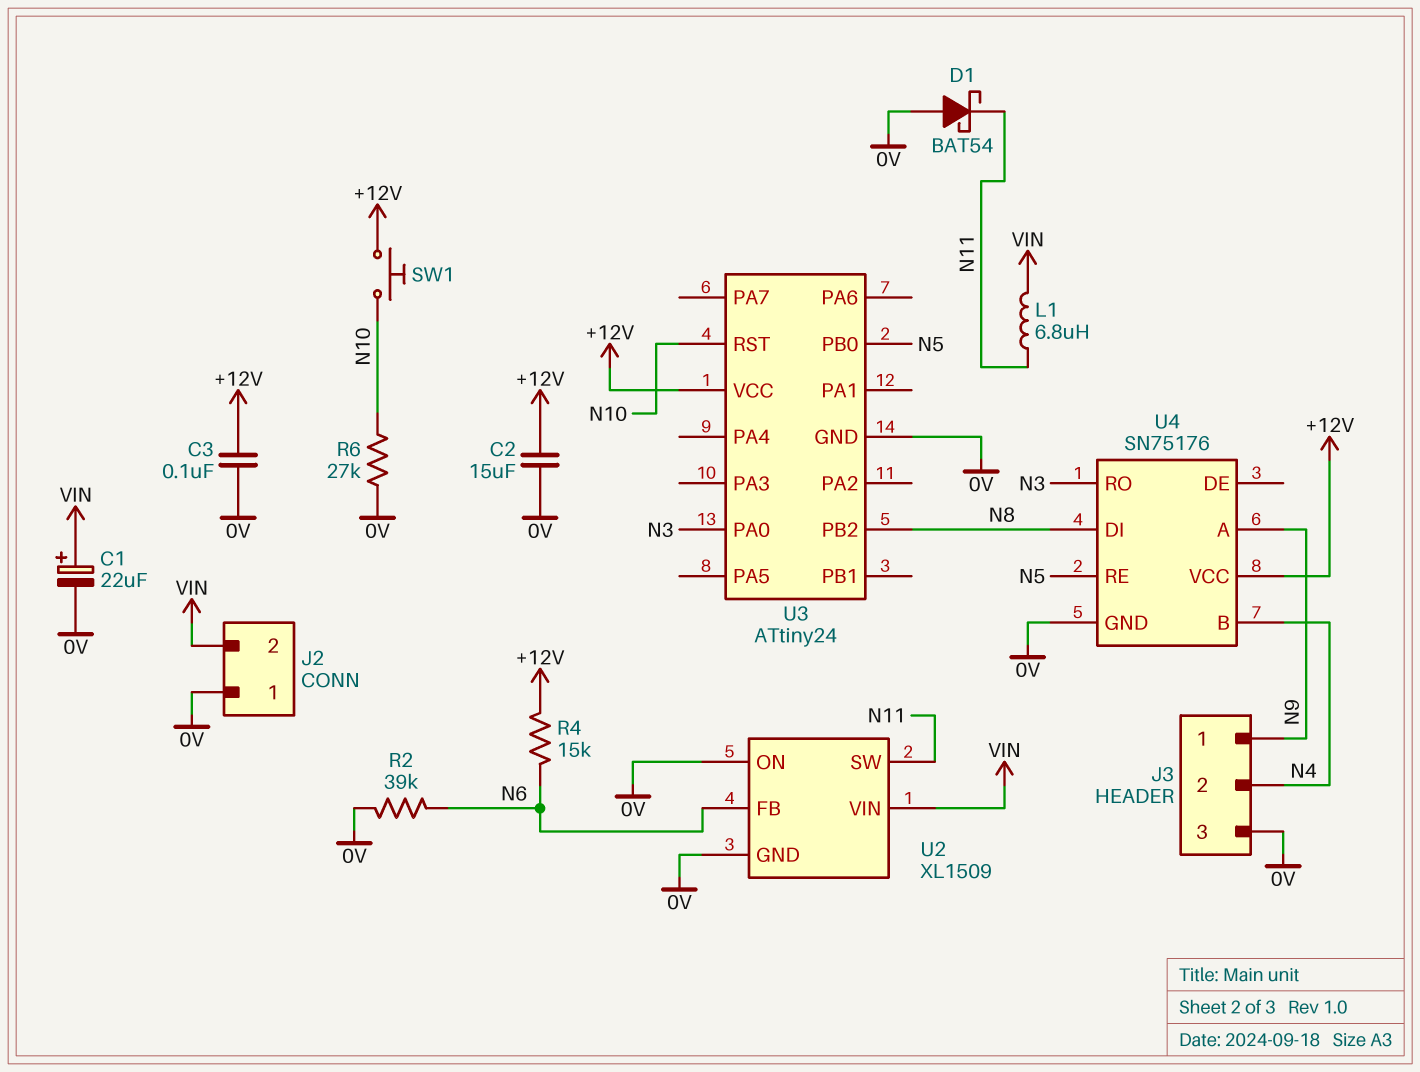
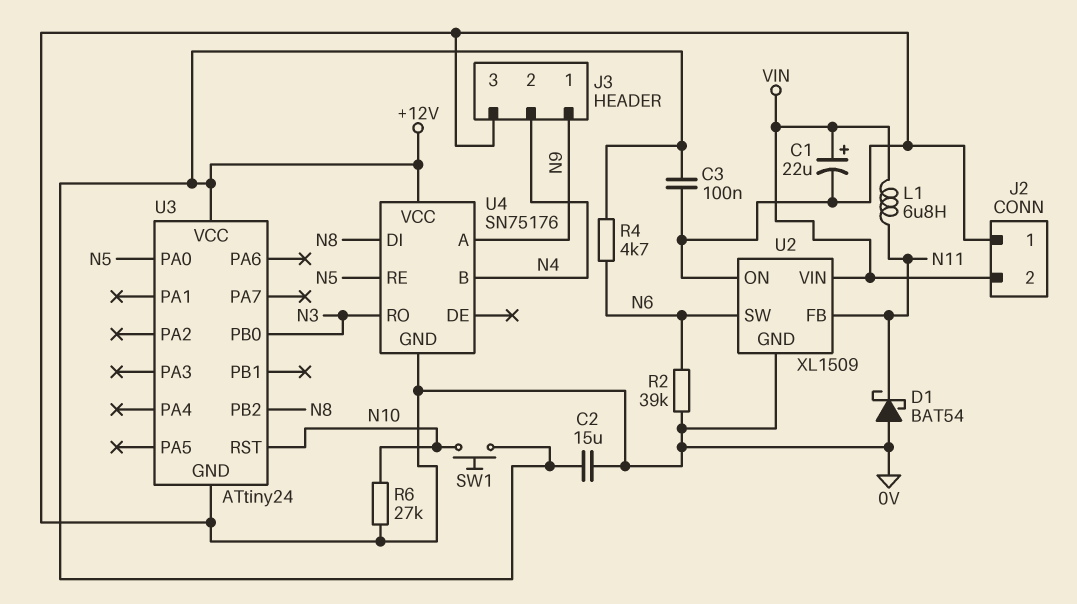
R4: 15k (+12V, N6) -> 4.7k (+12V, N6)
U2 pin FB: N6 -> N11
U2 pin SW: N11 -> N6
U3 pin PA0: N3 -> N5
U3 pin PB0: N5 -> N3

